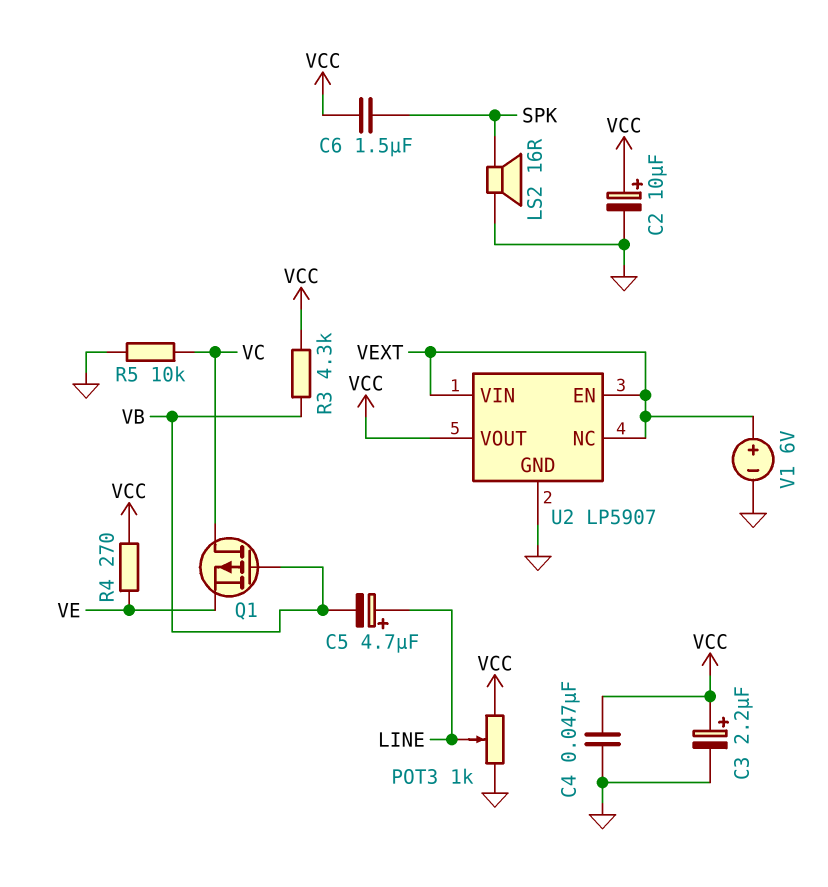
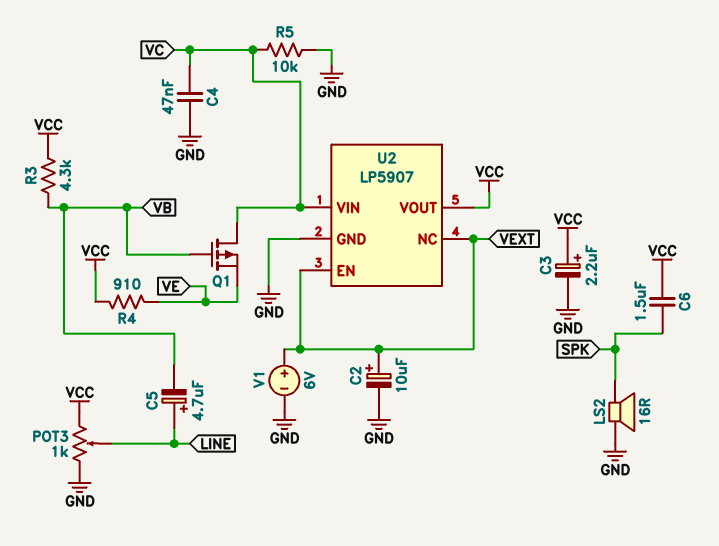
C2: 10uF (plus VCC, minus GND) -> 10uF (plus VEXT, minus GND)
C4: 47nF (GND, VCC) -> 47nF (GND, VC)
R4: 270 (VCC, VE) -> 910 (VCC, VE)
U2 pin VIN: VEXT -> VC

